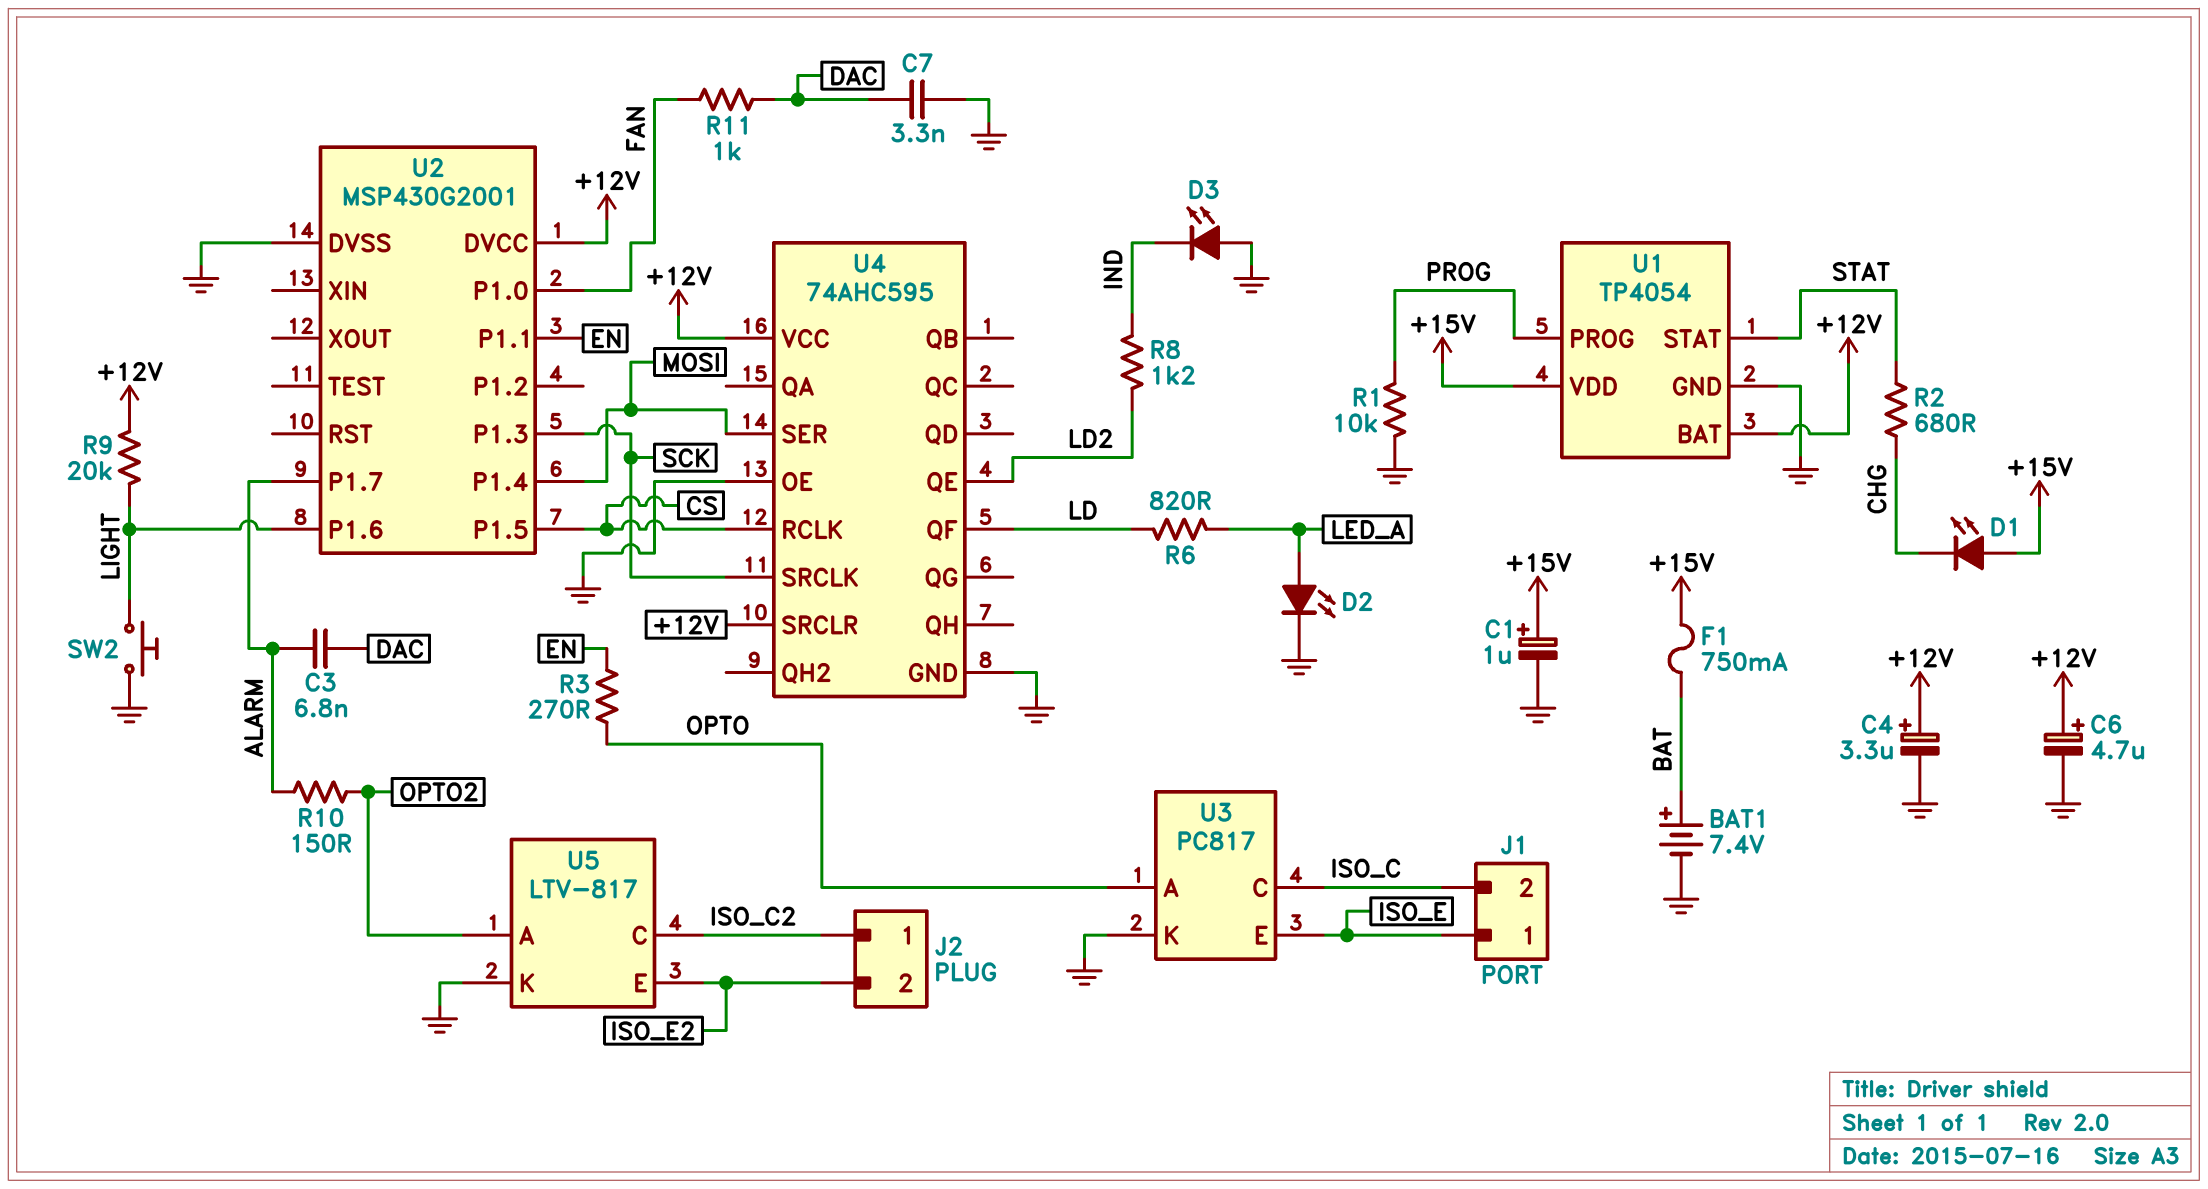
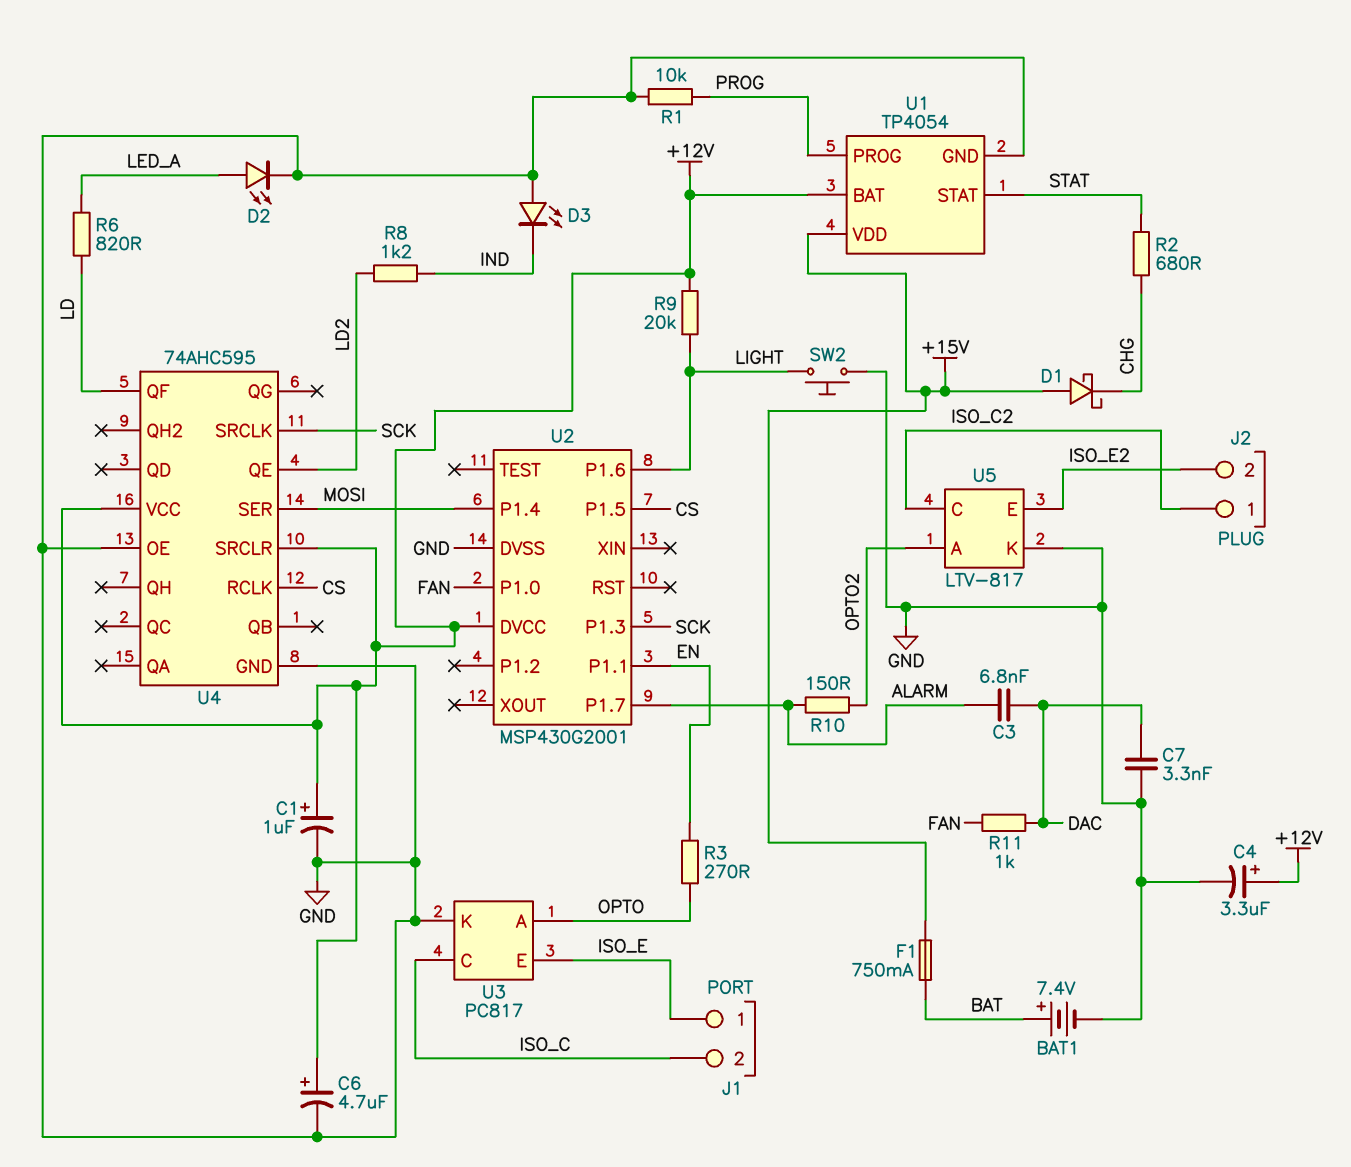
C1: 1uF (plus +15V, minus GND) -> 1uF (plus +12V, minus GND)
D1: LED (A +15V, K CHG) -> schottky (A +15V, K CHG)

